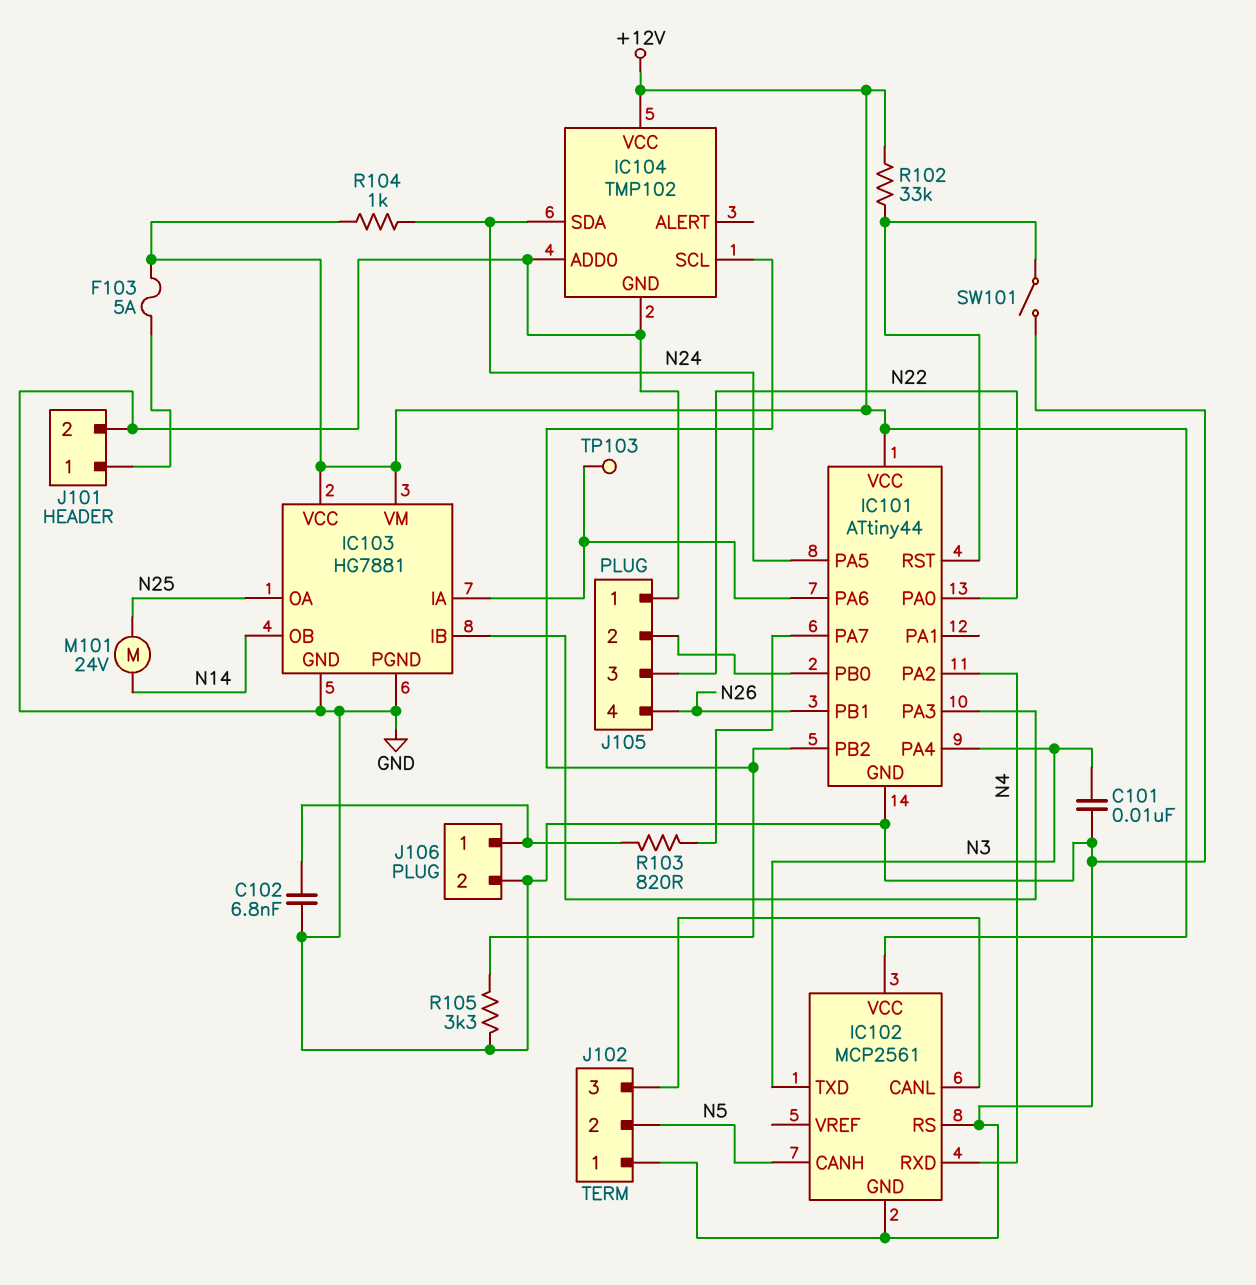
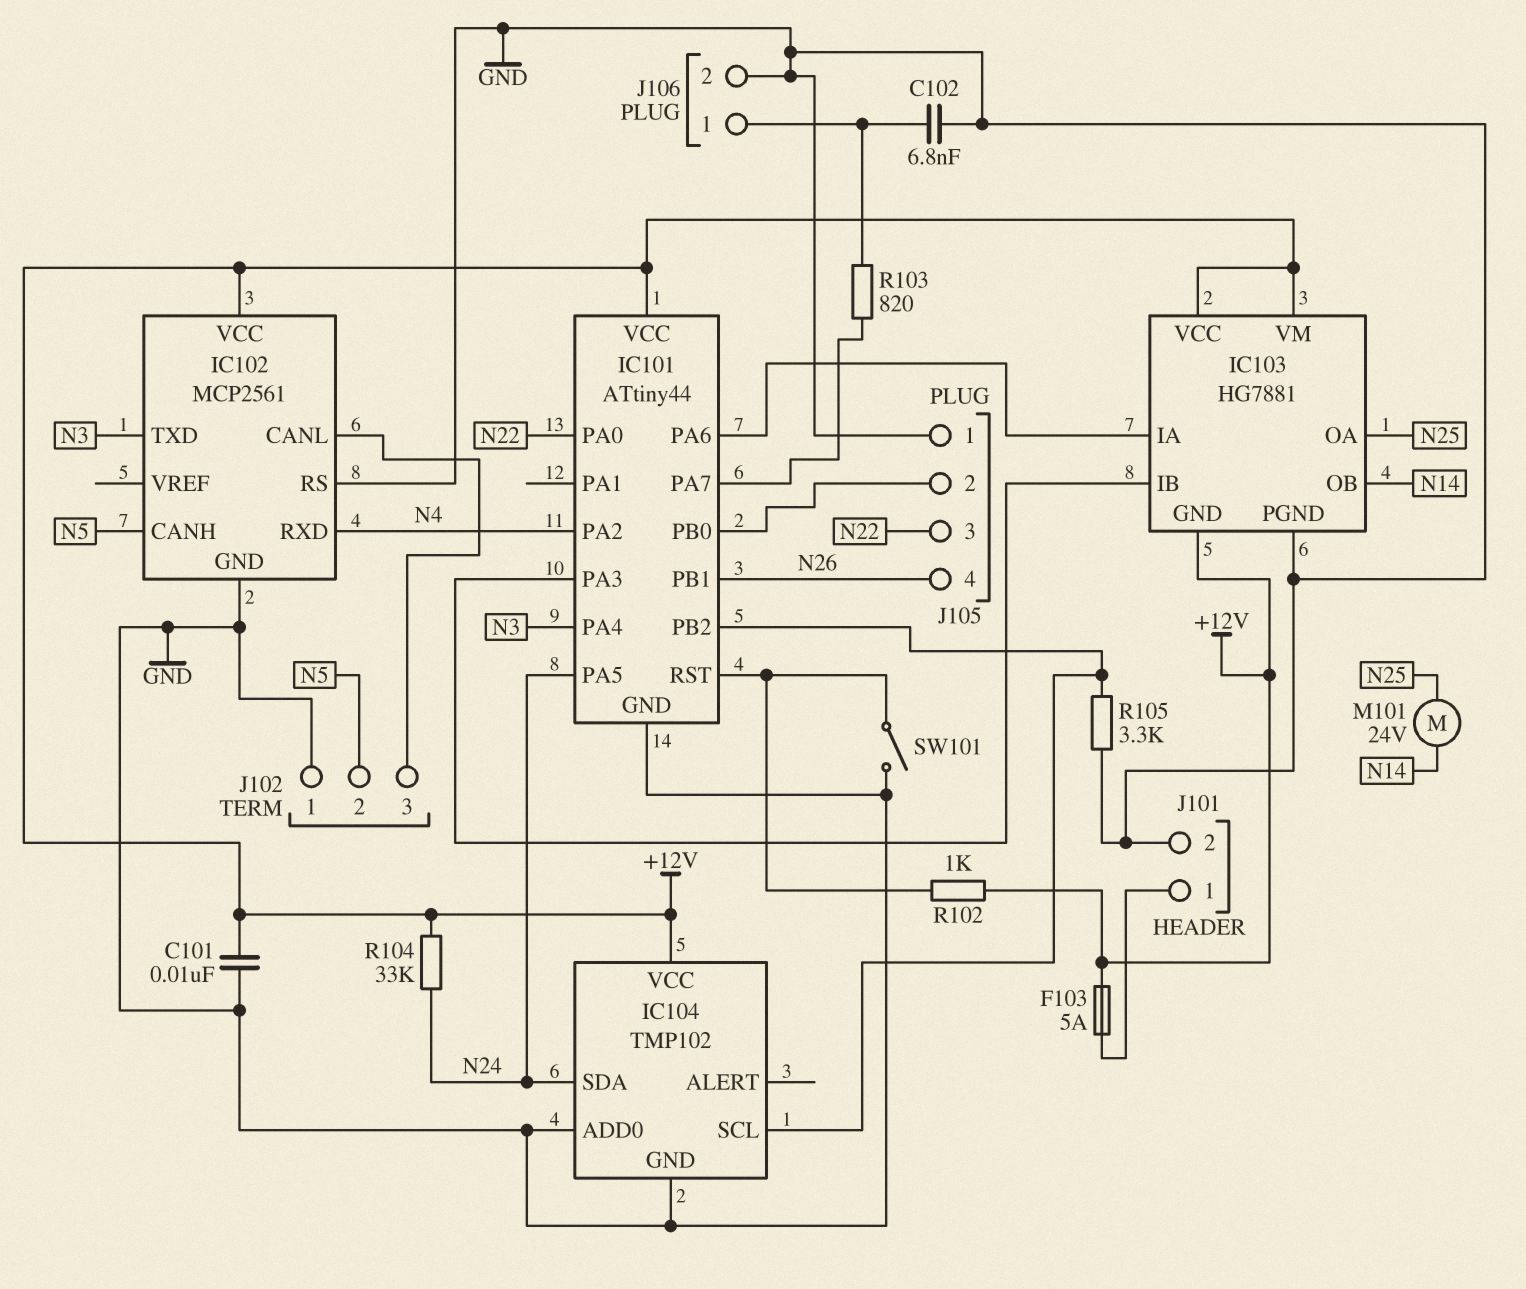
C101: 10nF (GND, N3) -> 10nF (+12V, GND)
IC103 pin GND: GND -> +12V
R102: 33k (+12V, IC101/RST) -> 1k (+12V, IC101/RST)
R104: 1k (+12V, N24) -> 33k (+12V, N24)
TP103: test point (IC101/PA6) -> none

